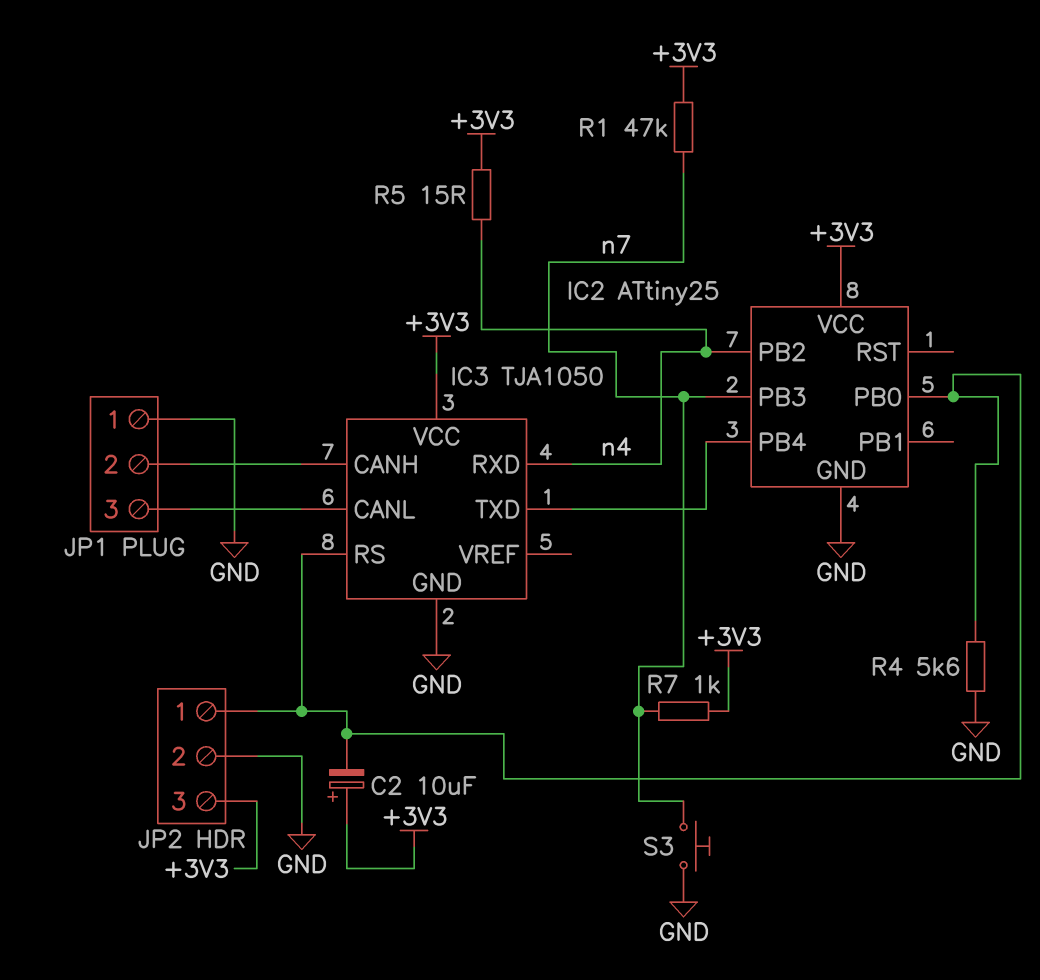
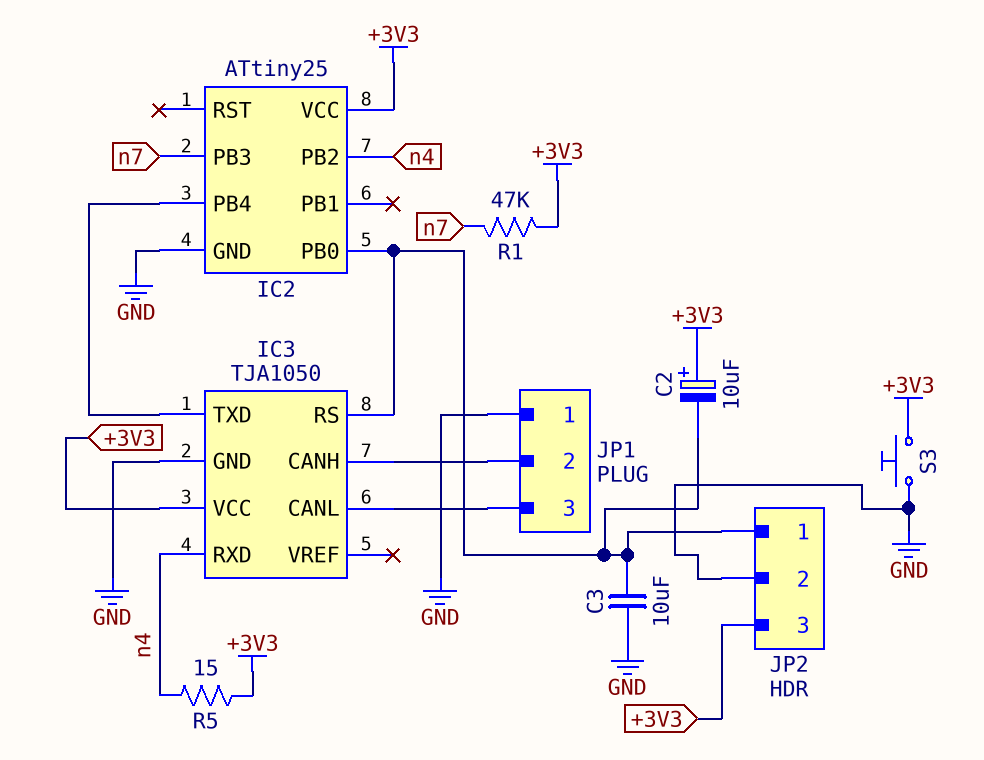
C3: none -> 10uF (GND, IC2/PB0)
R4: 5.6k (GND, IC2/PB0) -> none
R7: 1k (+3V3, n7) -> none
S3: button (GND, n7) -> button (+3V3, GND)

